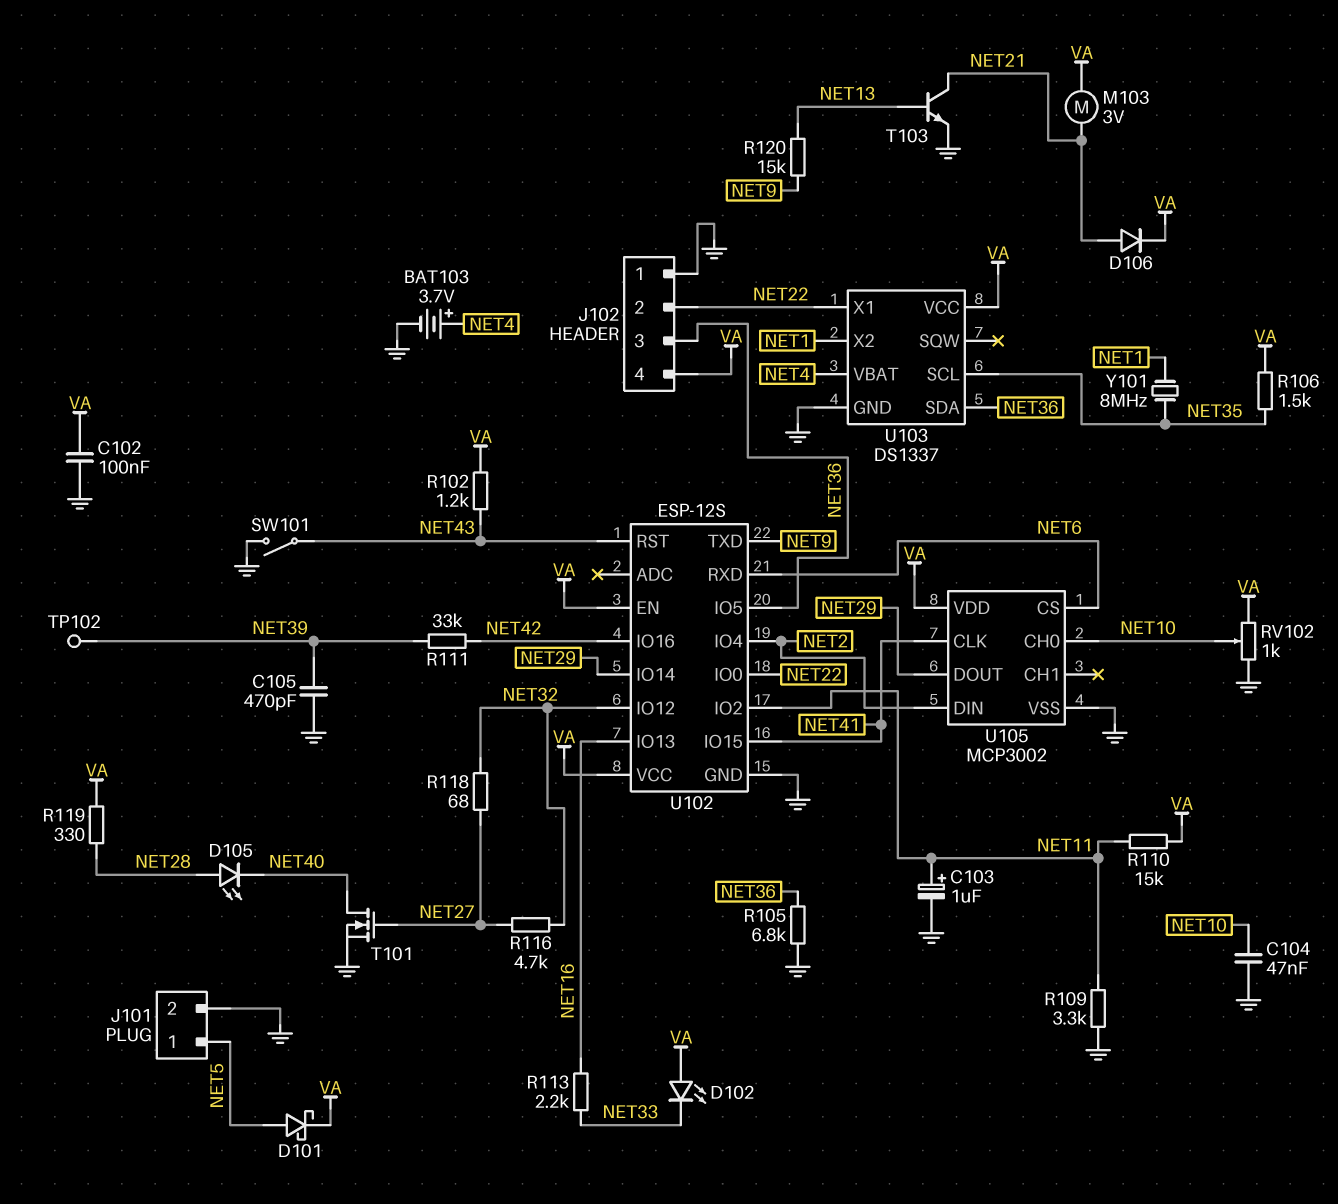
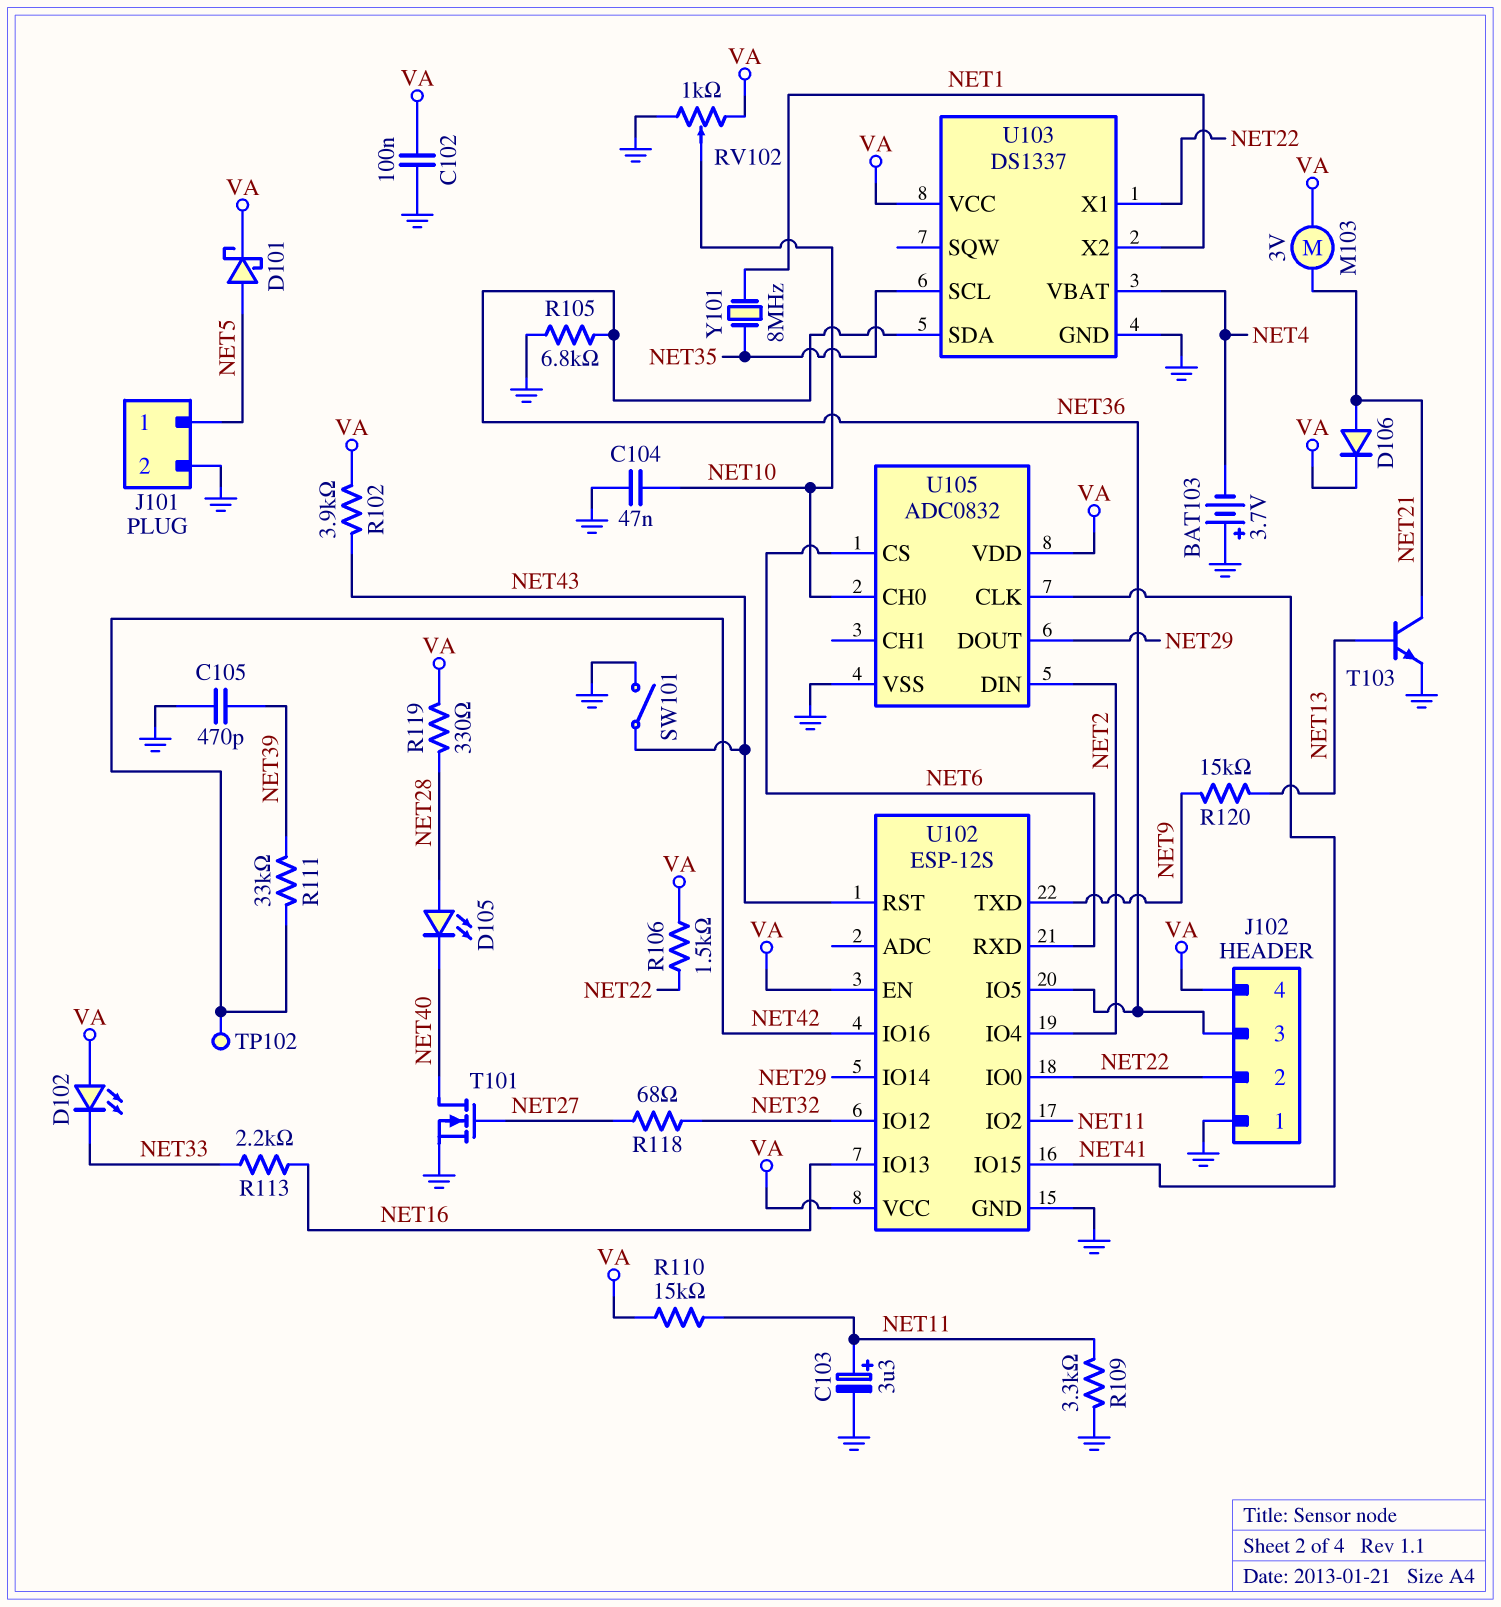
BAT103: 3.7V (plus NET4, minus GND) -> 3.7V (plus GND, minus NET4)
C103: 1uF (plus NET11, minus GND) -> 3.3uF (plus NET11, minus GND)
R102: 1.2k (NET43, VA) -> 3.9k (NET43, VA)
R106: 1.5k (NET35, VA) -> 1.5k (NET22, VA)
R116: 4.7k (NET27, NET32) -> none
TP102: test point (NET39) -> test point (NET42)
U105: MCP3002 -> ADC0832

